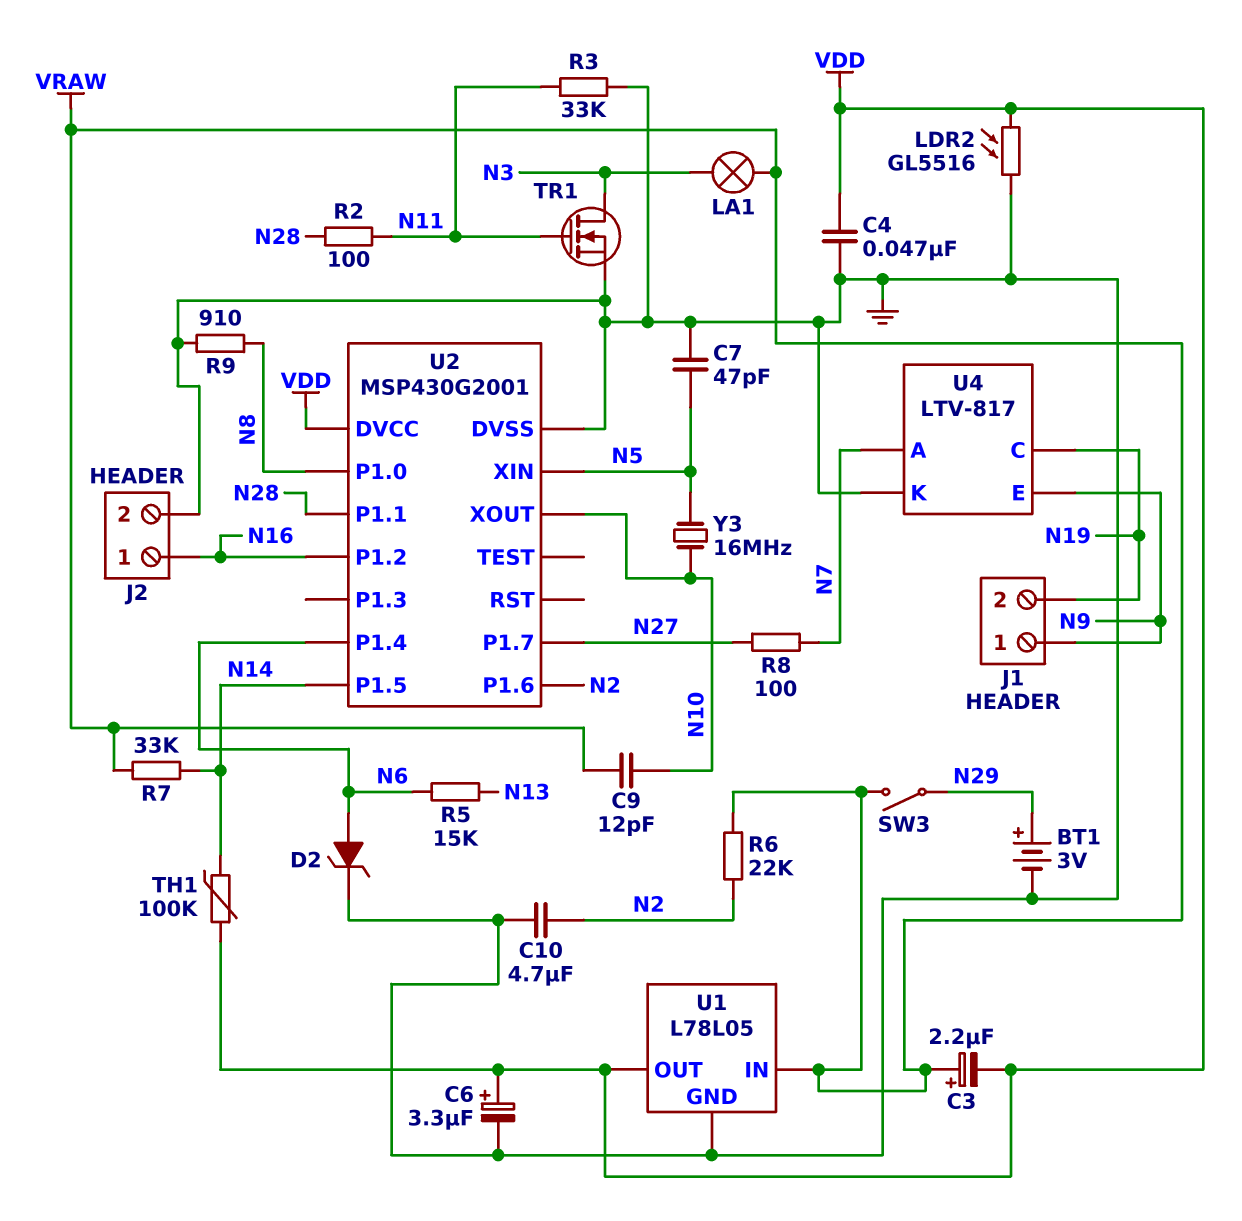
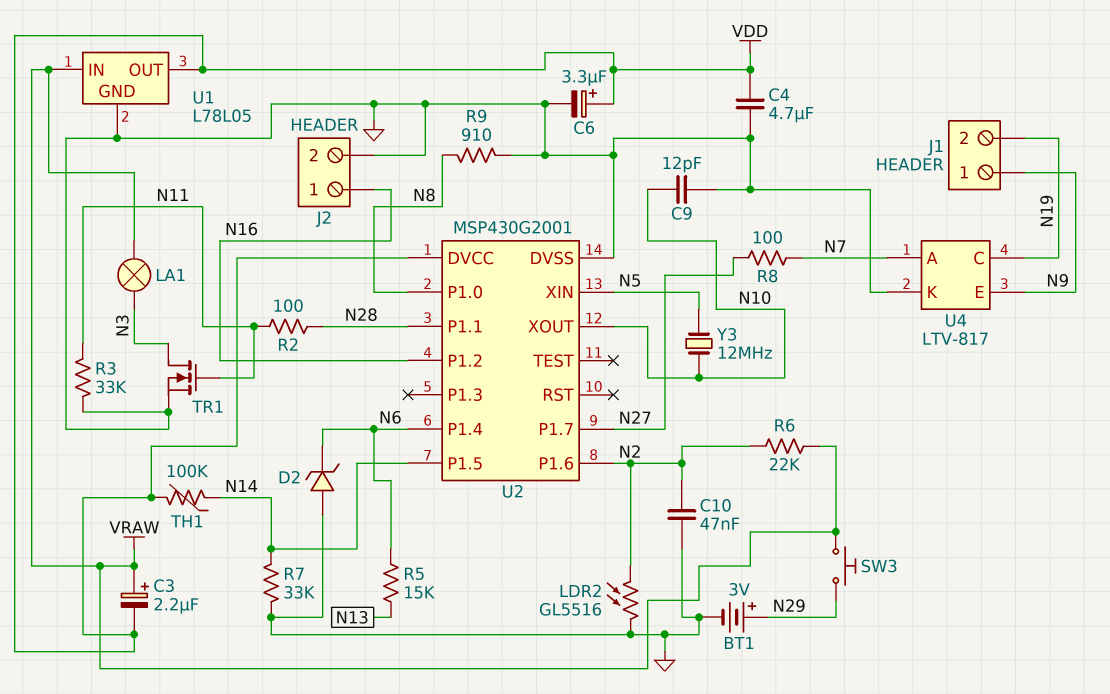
C4: 47nF (GND, VDD) -> 4.7uF (GND, VDD)
C7: 47pF (GND, N5) -> none
C9: 12pF (N10, VRAW) -> 12pF (GND, N10)
C10: 4.7uF (GND, N2) -> 47nF (GND, N2)
D2: zener (A N6, K GND) -> zener (A GND, K N6)
LDR2: GL5516 (GND, VDD) -> GL5516 (GND, N2)
R7: 33k (N14, VRAW) -> 33k (GND, N14)
SW3: switch (N29, VRAW) -> button (N29, VRAW)
Y3: 16MHz (N5, N10) -> 12MHz (N5, N10)

